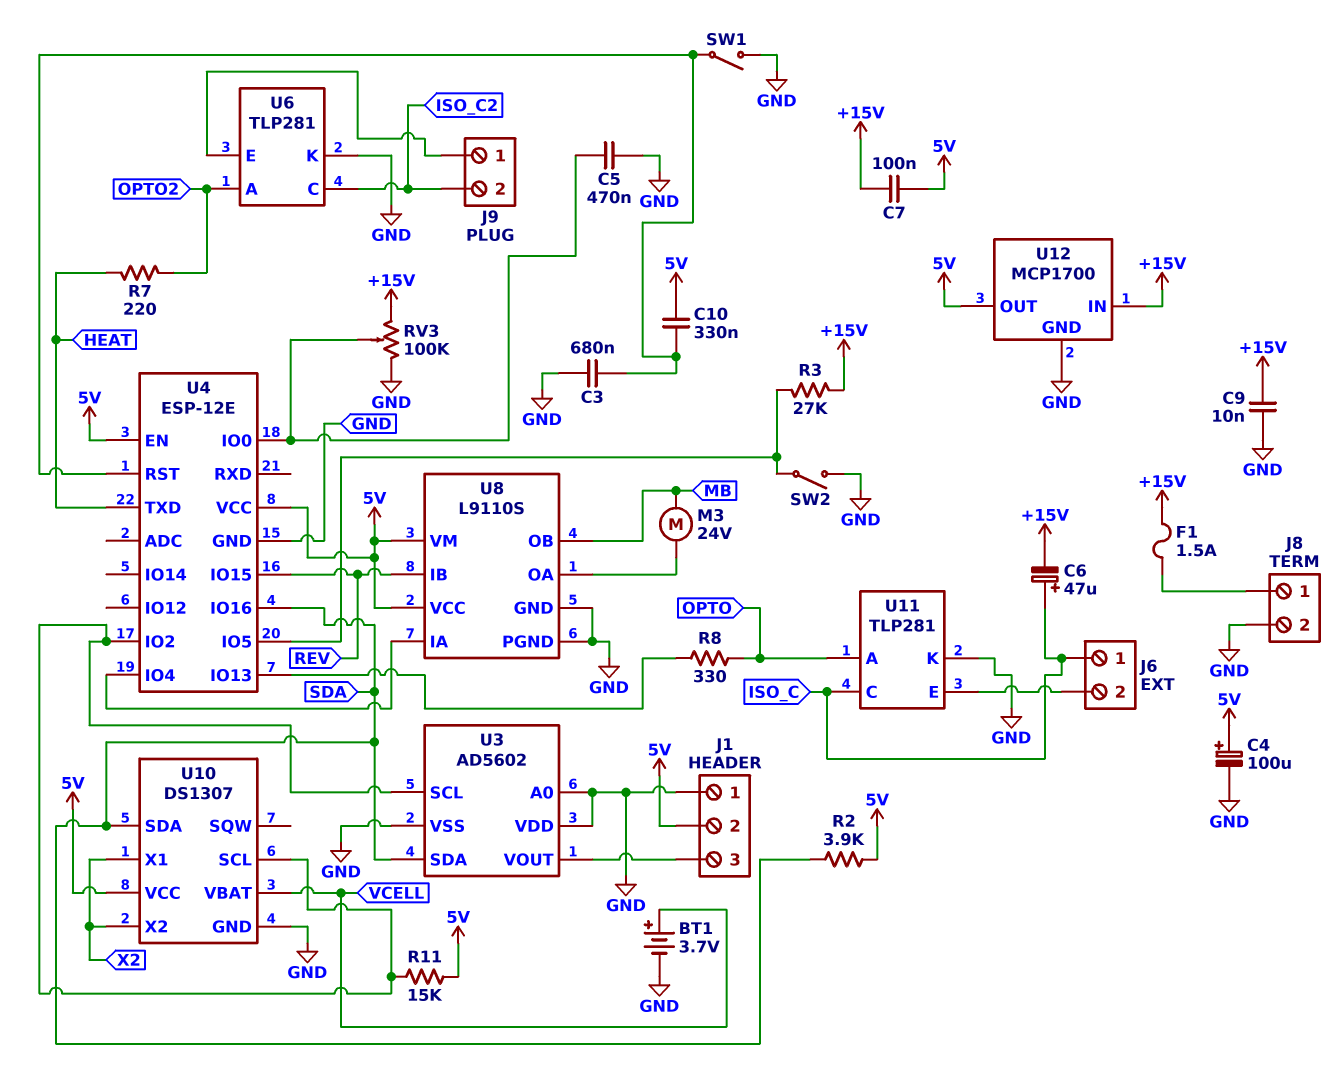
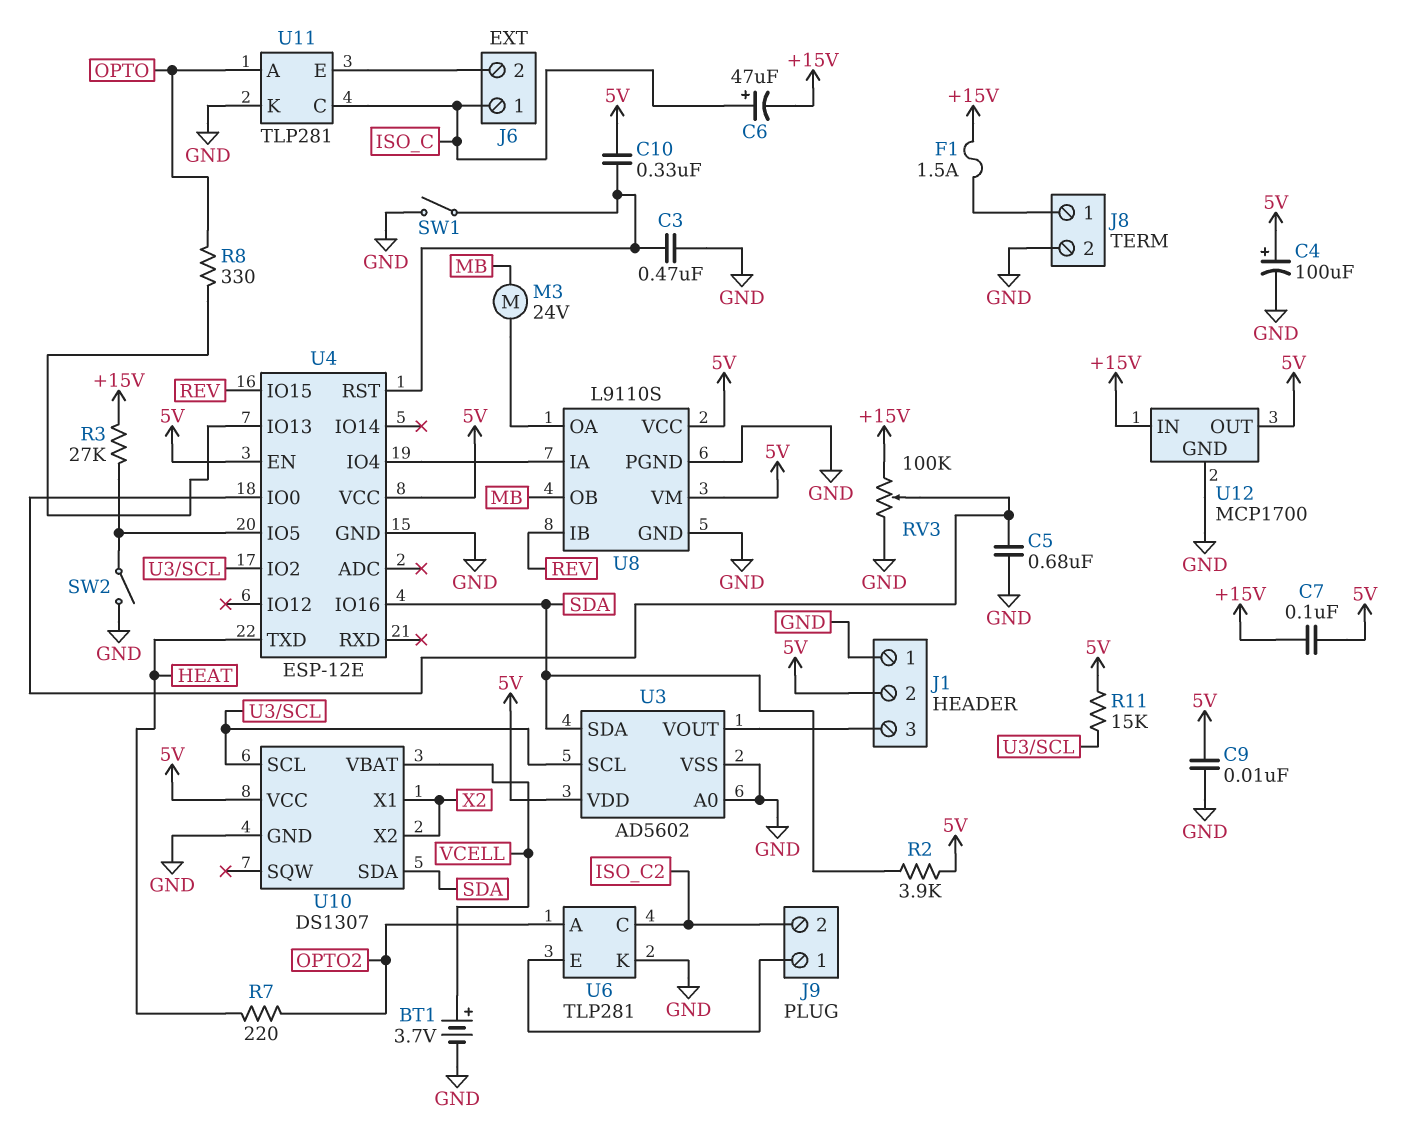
C3: 680nF (GND, U4/RST) -> 470nF (GND, U4/RST)
C5: 470nF (GND, U4/IO0) -> 680nF (GND, U4/IO0)
C9: 10nF (+15V, GND) -> 10nF (5V, GND)
U3 pin VDD: GND -> 5V

